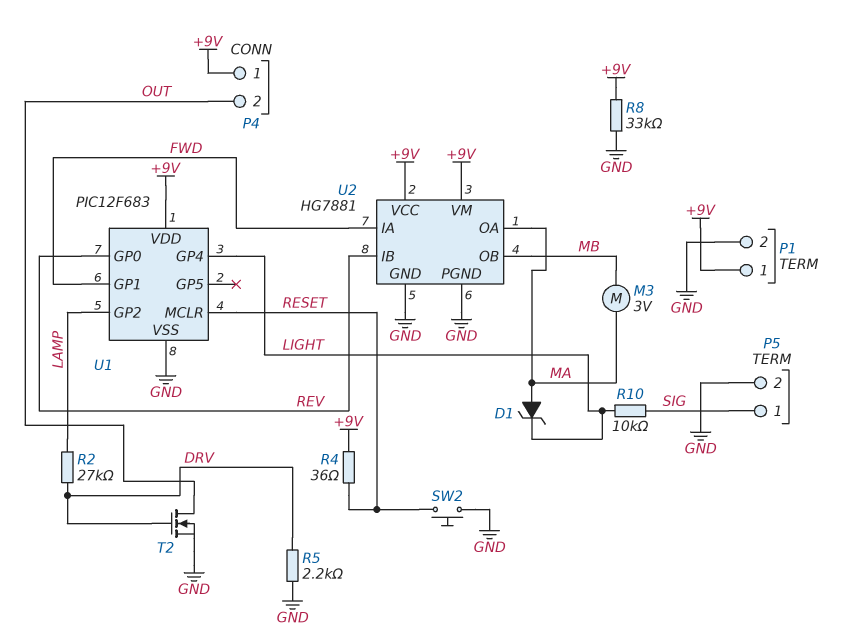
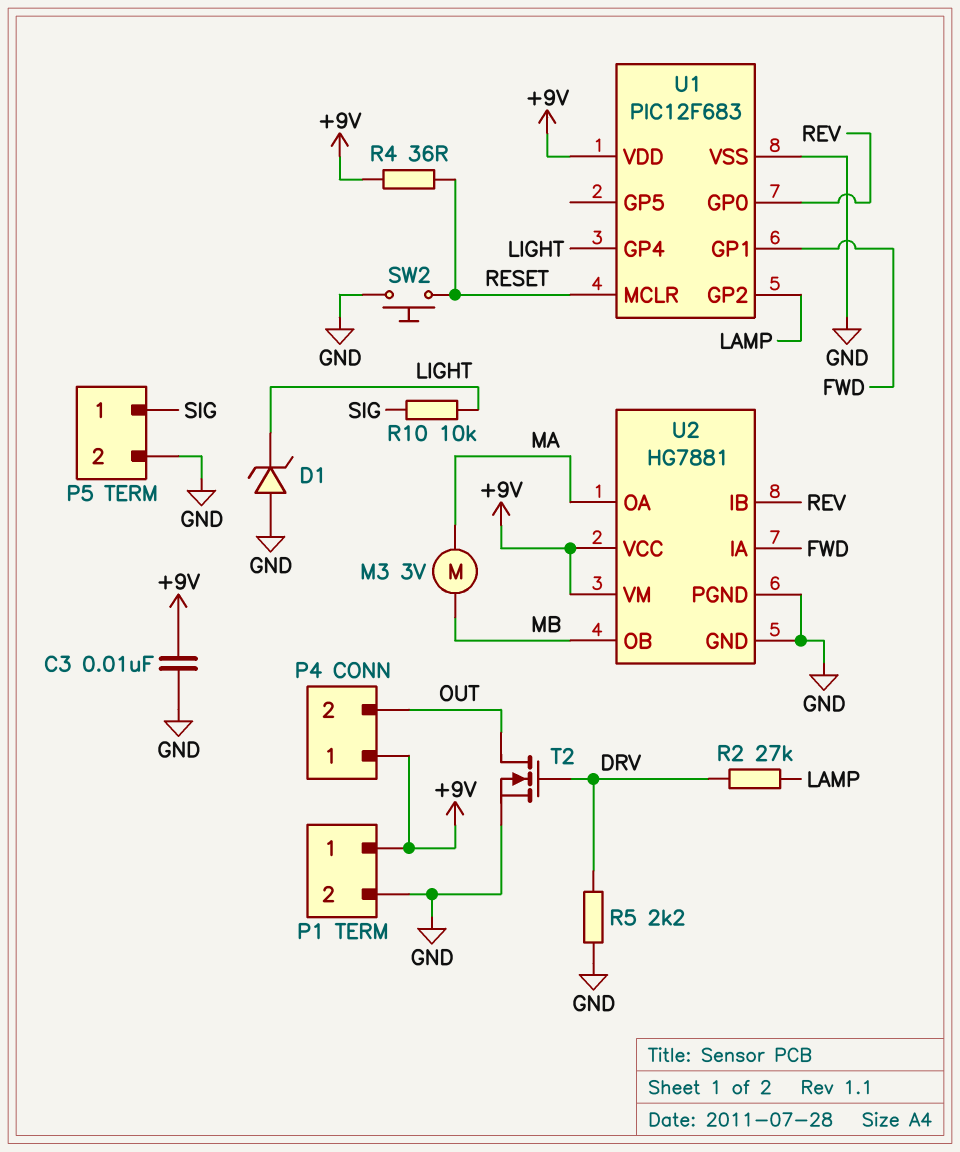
C3: none -> 10nF (+9V, GND)
D1: zener (A MA, K LIGHT) -> zener (A GND, K LIGHT)
R8: 33k (+9V, GND) -> none

